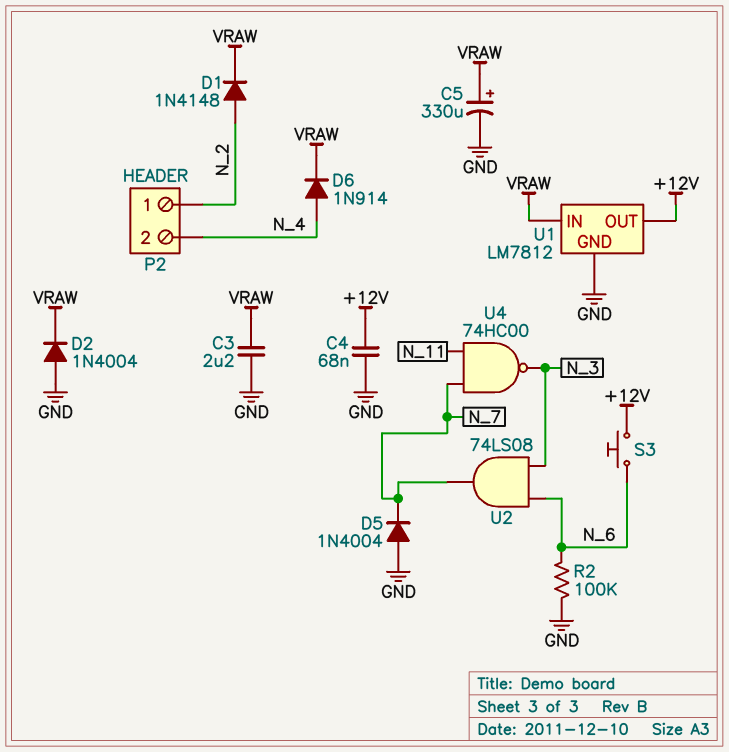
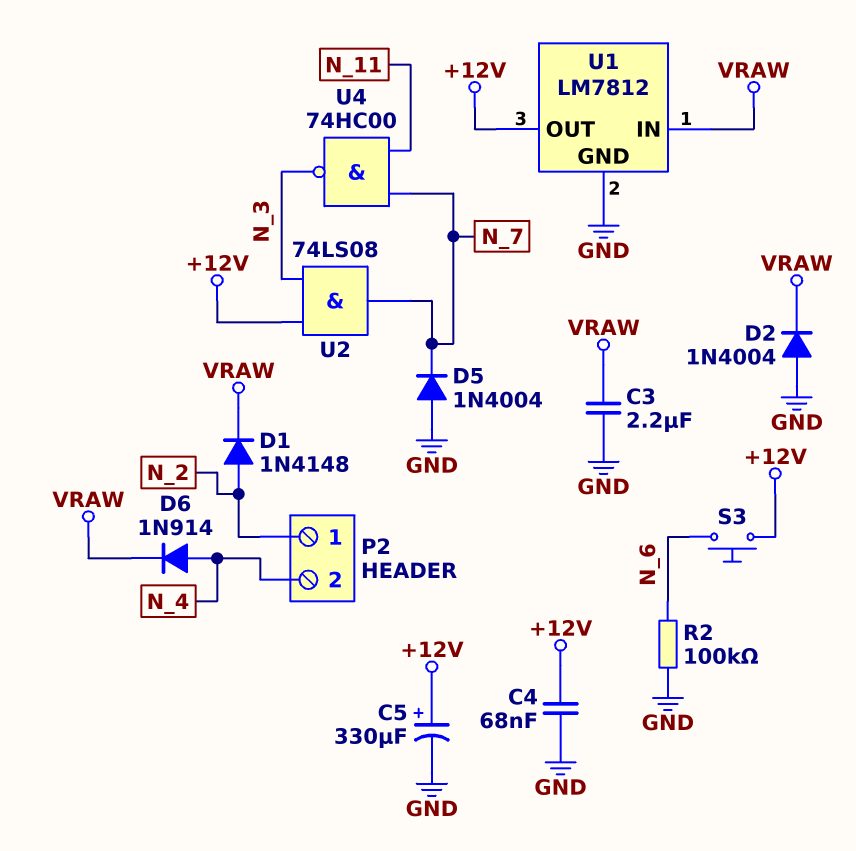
C5: 330uF (plus VRAW, minus GND) -> 330uF (plus +12V, minus GND)
U2: AND 74LS08 (in N_3, in N_6, out N_7) -> AND 74LS08 (in +12V, in N_3, out N_7)

